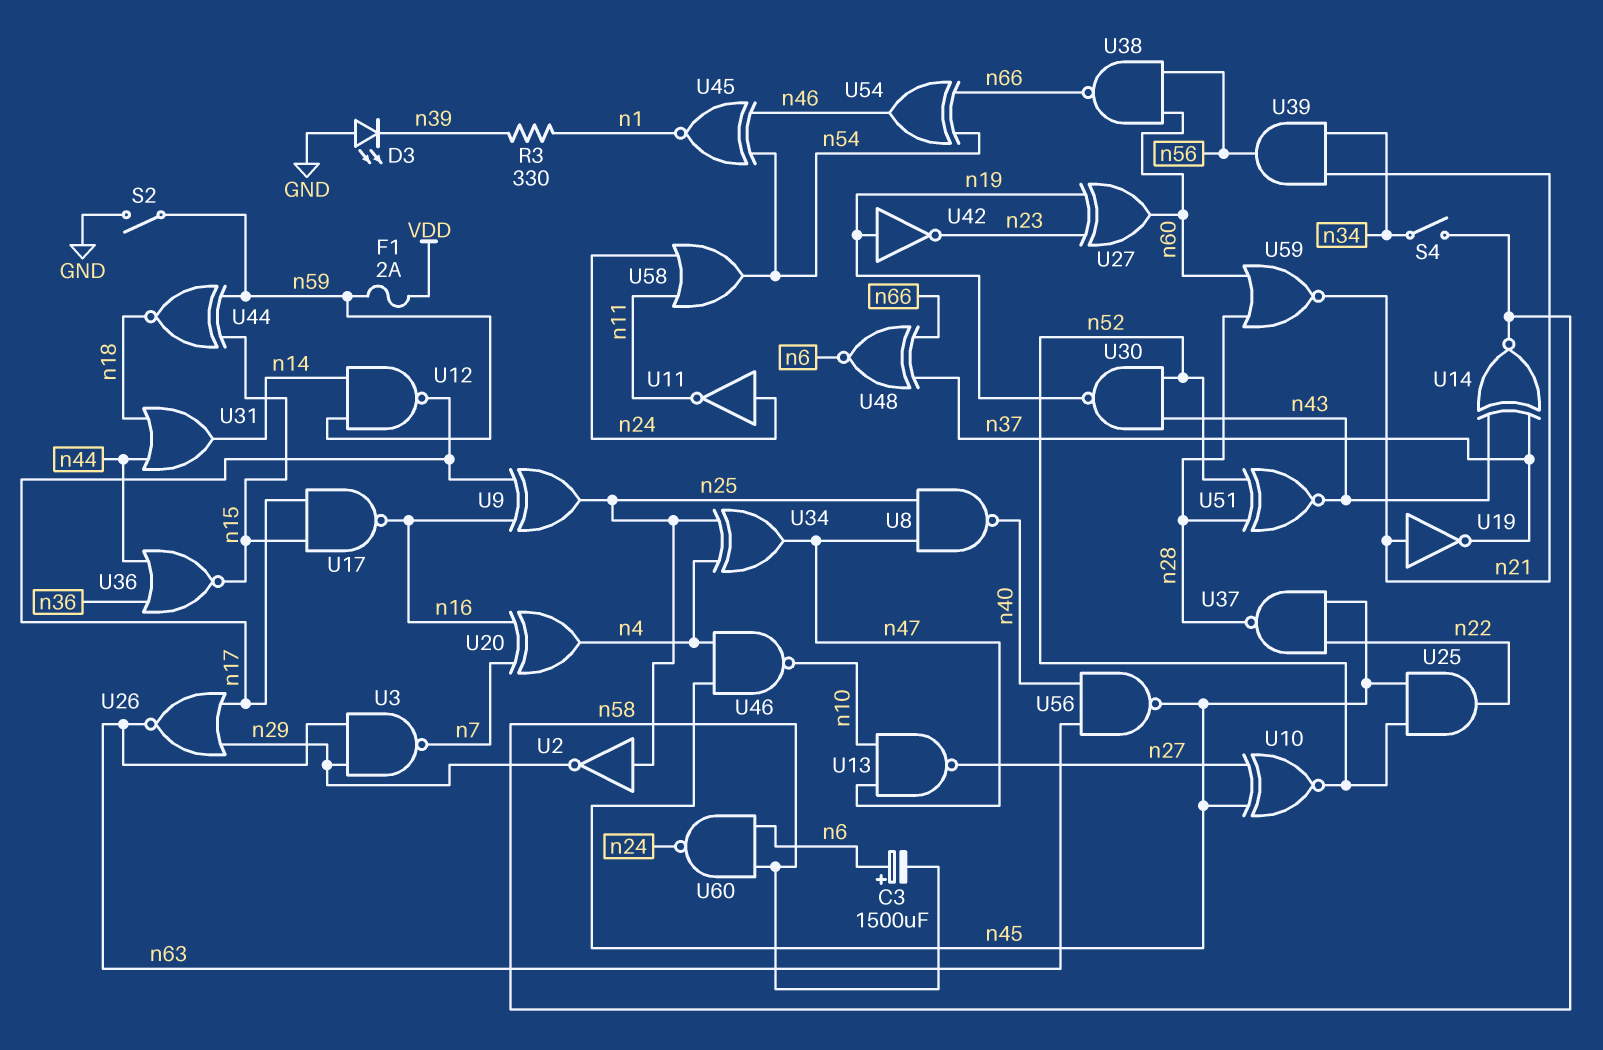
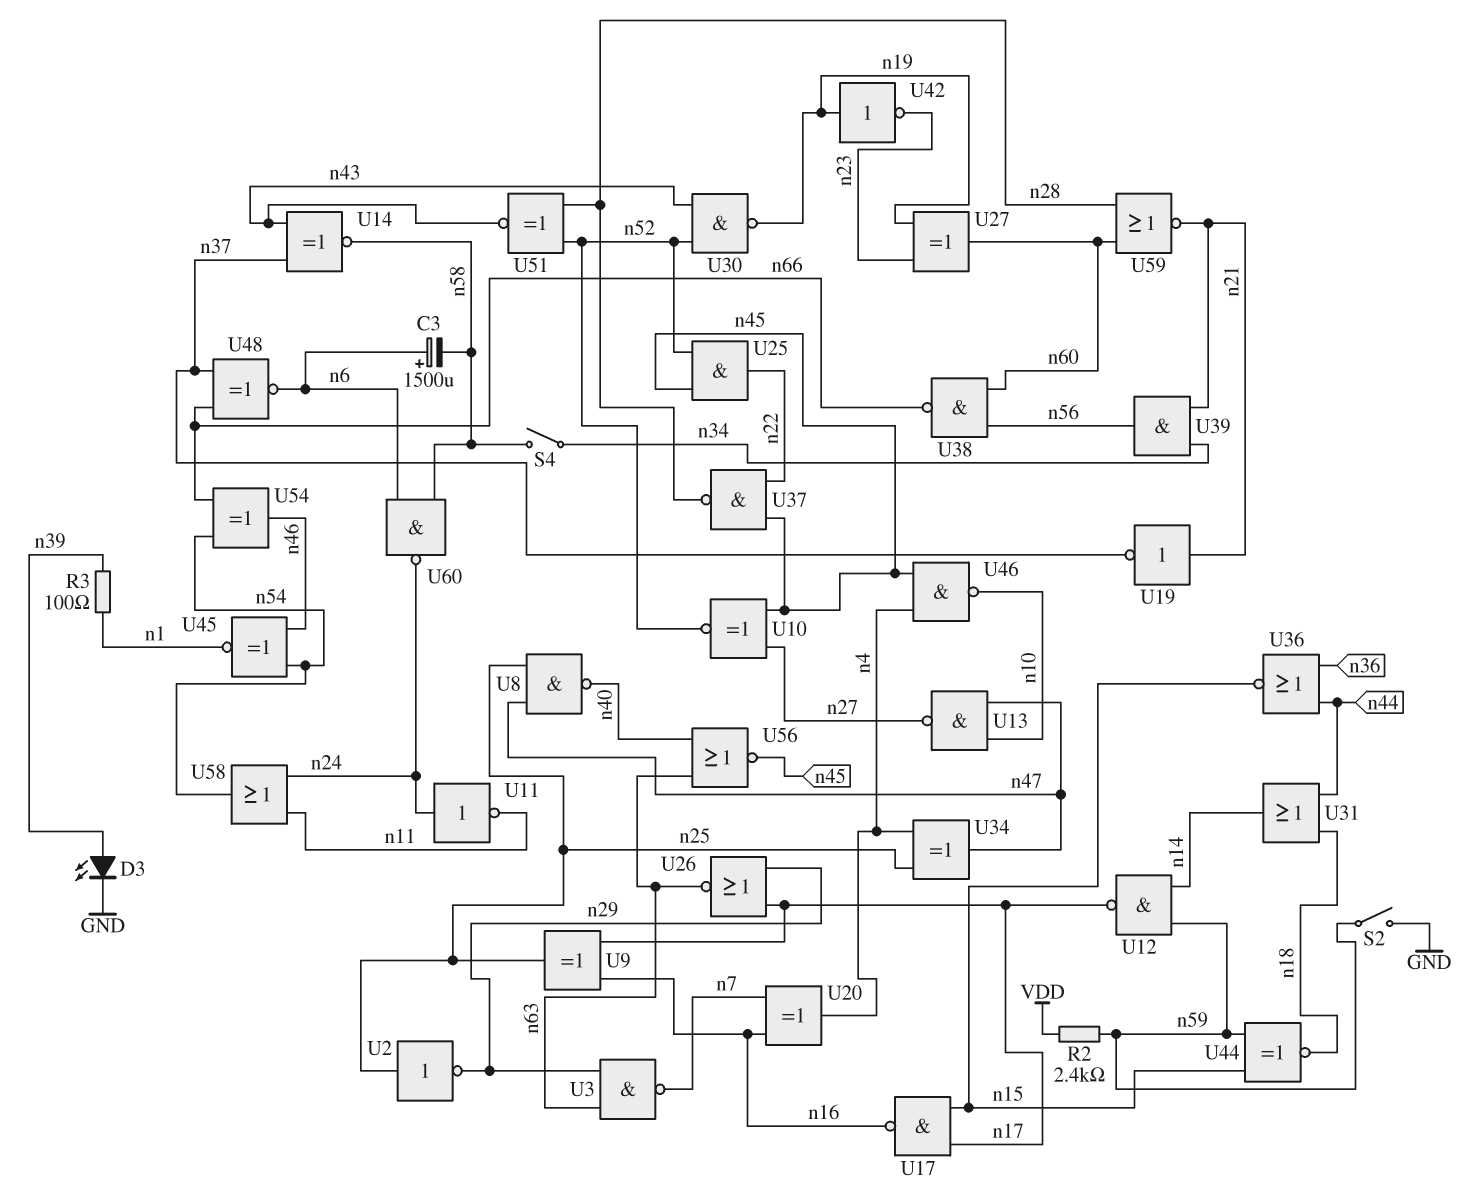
D3: LED (A GND, K n39) -> LED (A n39, K GND)
F1: 2A (VDD, n59) -> none
R2: none -> 2.4k (VDD, n59)
R3: 330 (n1, n39) -> 100 (n1, n39)
U56: NAND (in n40, in n63, out n45) -> NOR (in n40, in n63, out n45)

